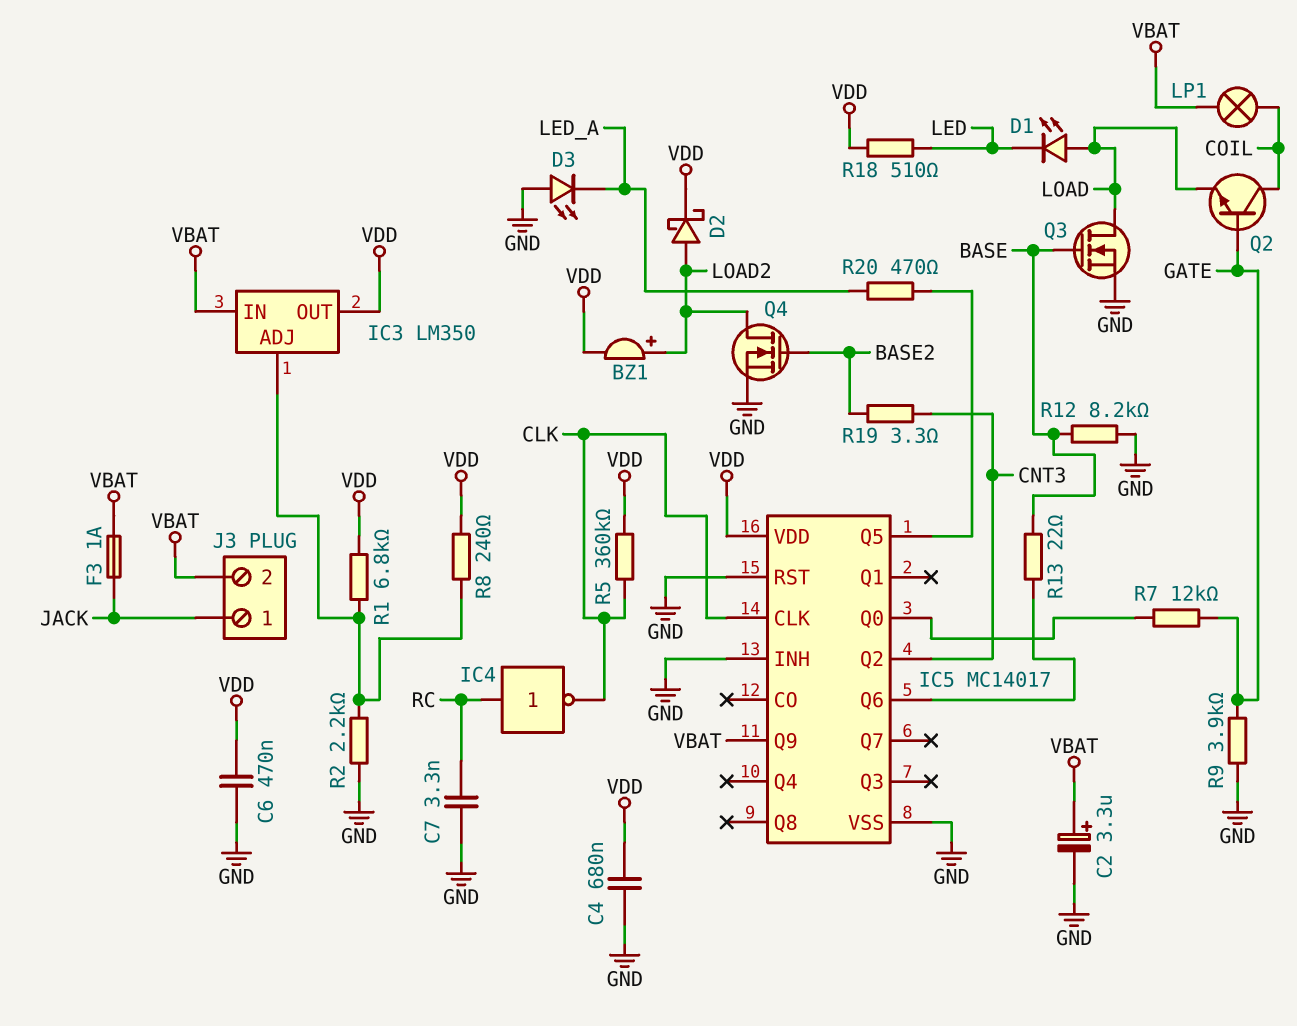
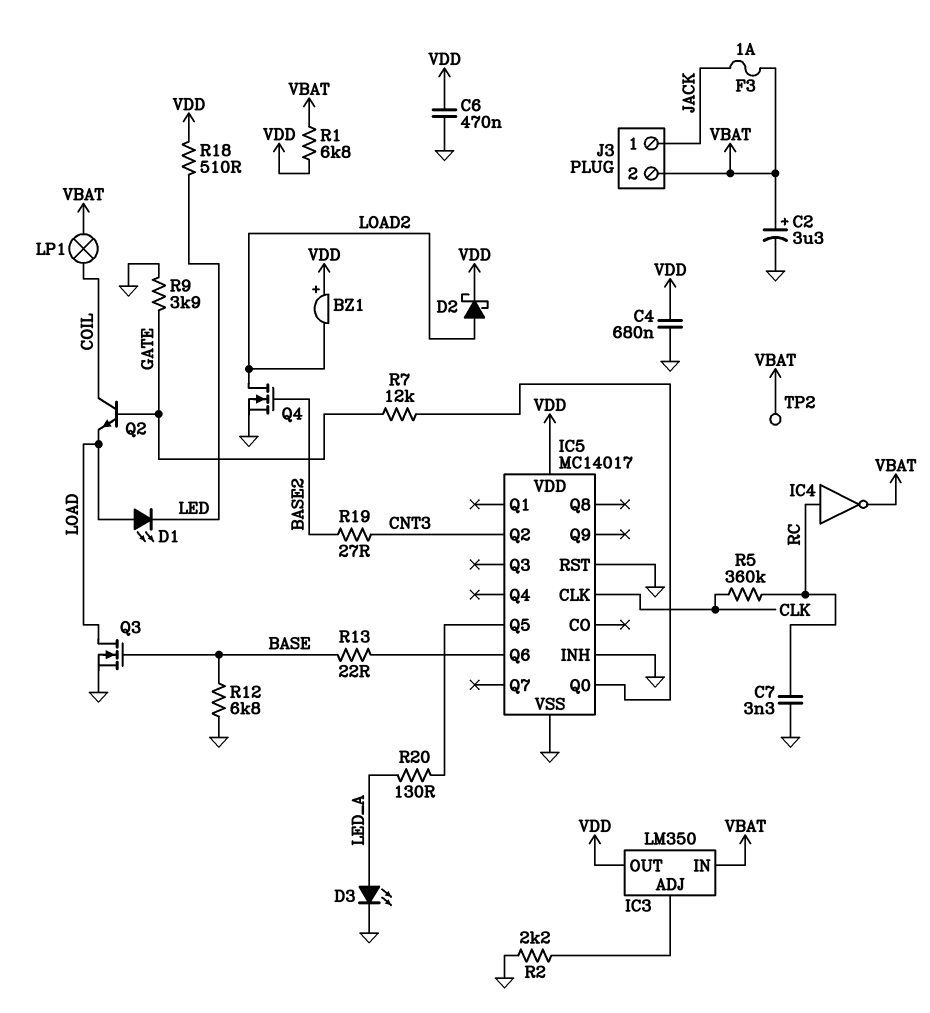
BZ1: buzzer (plus LOAD2, minus VDD) -> buzzer (plus VDD, minus LOAD2)
D3: LED (A GND, K LED_A) -> LED (A LED_A, K GND)
IC4: NOT (in RC, out CLK) -> NOT (in RC, out VBAT)
IC5 pin Q9: VBAT -> none
R1: 6.8k (IC3/ADJ, VDD) -> 6.8k (VBAT, VDD)
R5: 360k (CLK, VDD) -> 360k (CLK, RC)
R8: 240 (IC3/ADJ, VDD) -> none
R12: 8.2k (BASE, GND) -> 6.8k (BASE, GND)
R19: 3.3 (BASE2, CNT3) -> 27 (BASE2, CNT3)
R20: 470 (IC5/Q5, LED_A) -> 130 (IC5/Q5, LED_A)
TP2: none -> test point (VBAT)

